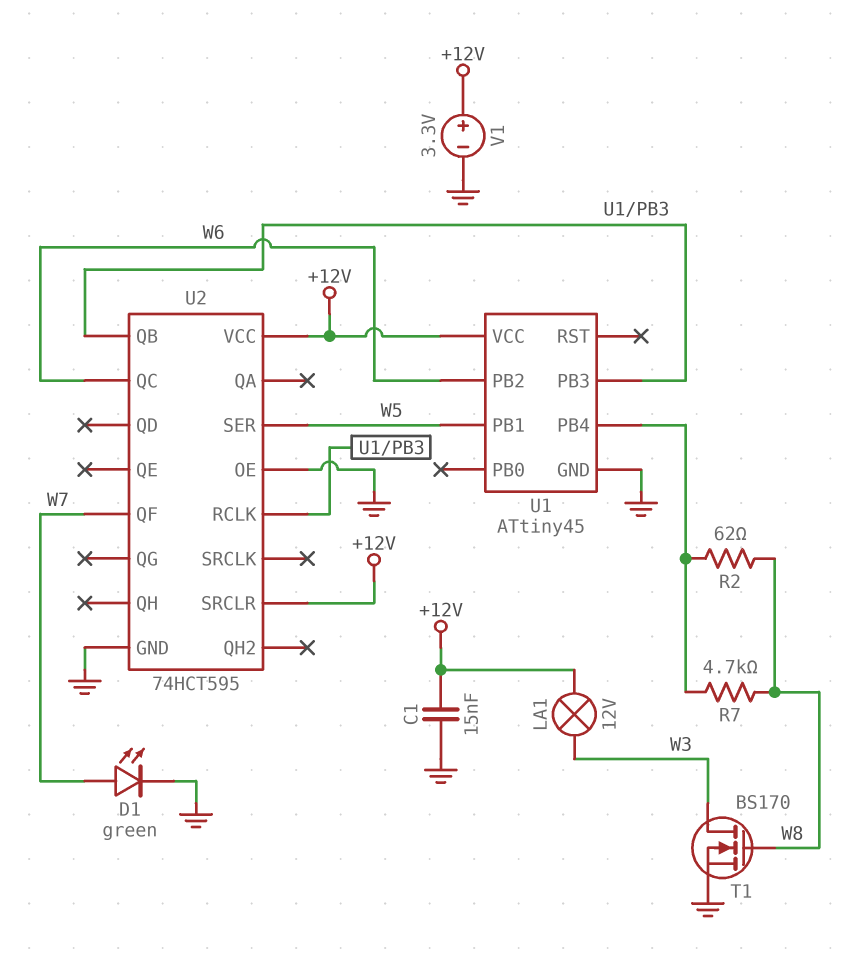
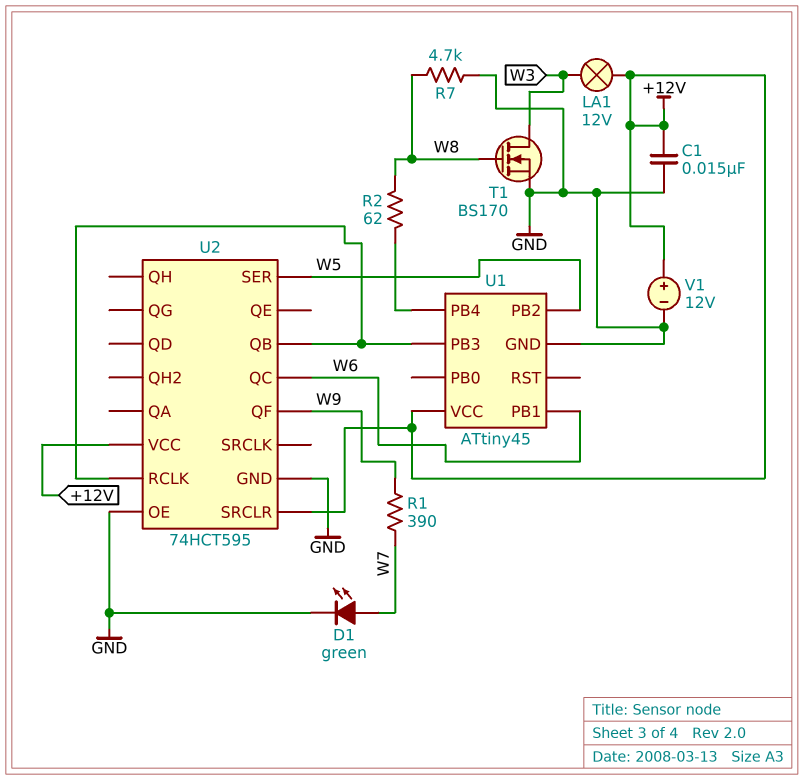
R1: none -> 390 (W7, W9)
R7: 4.7k (U1/PB4, W8) -> 4.7k (GND, W8)
U1 pin PB1: W5 -> W6
U1 pin PB2: W6 -> W5
U2 pin QF: W7 -> W9
V1: 3.3V (plus +12V, minus GND) -> 12V (plus +12V, minus GND)

